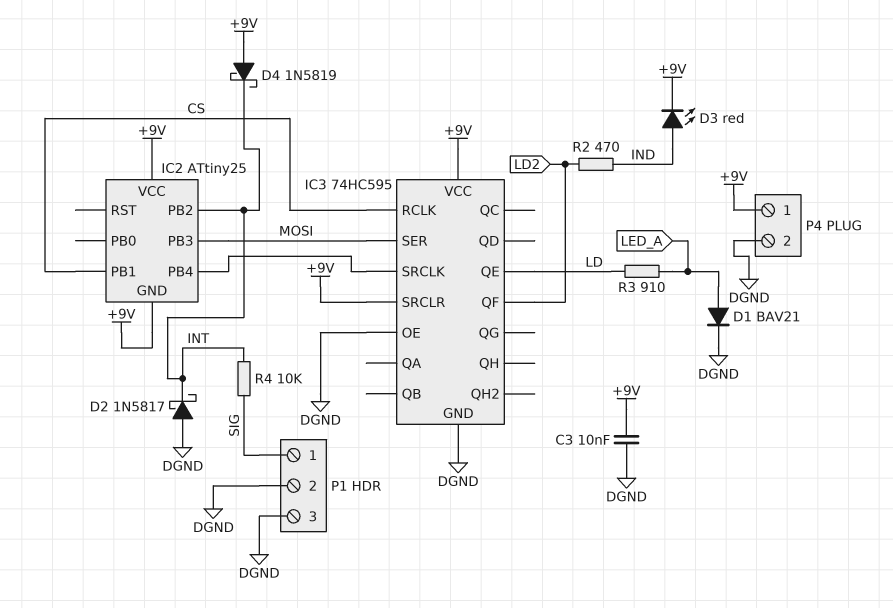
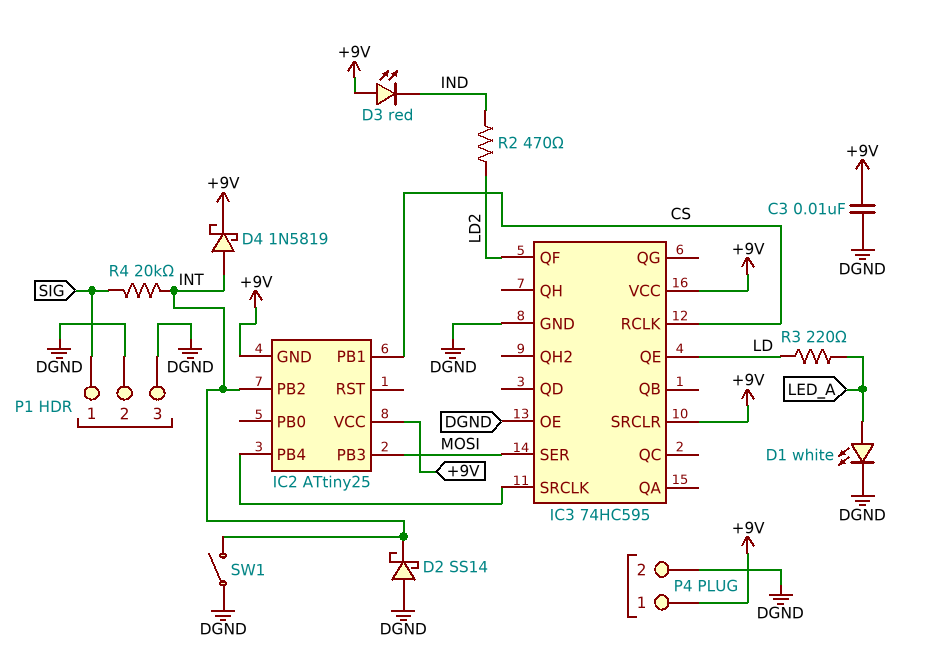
D1: diode BAV21 (A LED_A, K DGND) -> LED white (A LED_A, K DGND)
D2: schottky 1N5817 (A DGND, K INT) -> schottky SS14 (A DGND, K INT)
D3: LED red (A IND, K +9V) -> LED red (A +9V, K IND)
D4: schottky 1N5819 (A +9V, K INT) -> schottky 1N5819 (A INT, K +9V)
R3: 910 (LD, LED_A) -> 220 (LD, LED_A)
R4: 10k (INT, SIG) -> 20k (INT, SIG)
SW1: none -> switch (DGND, INT)

